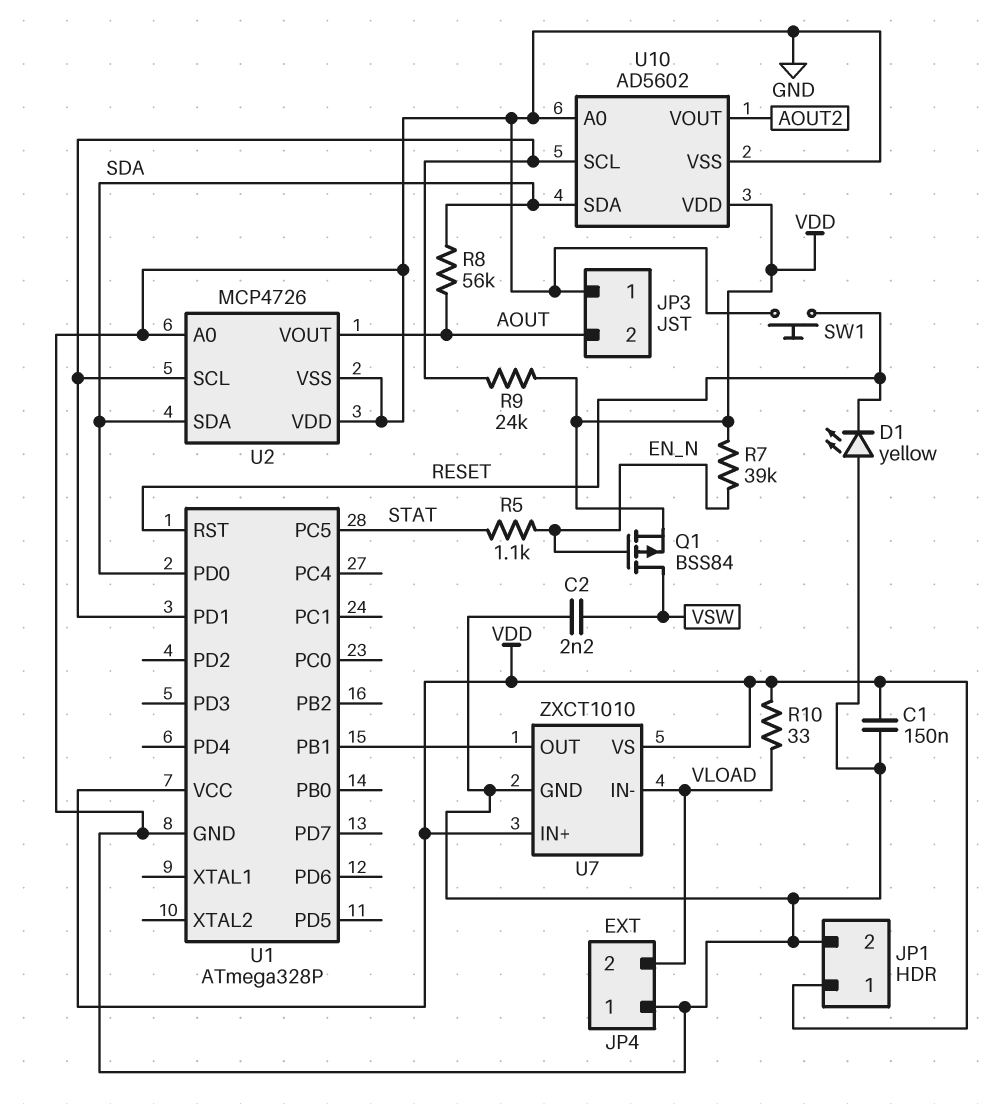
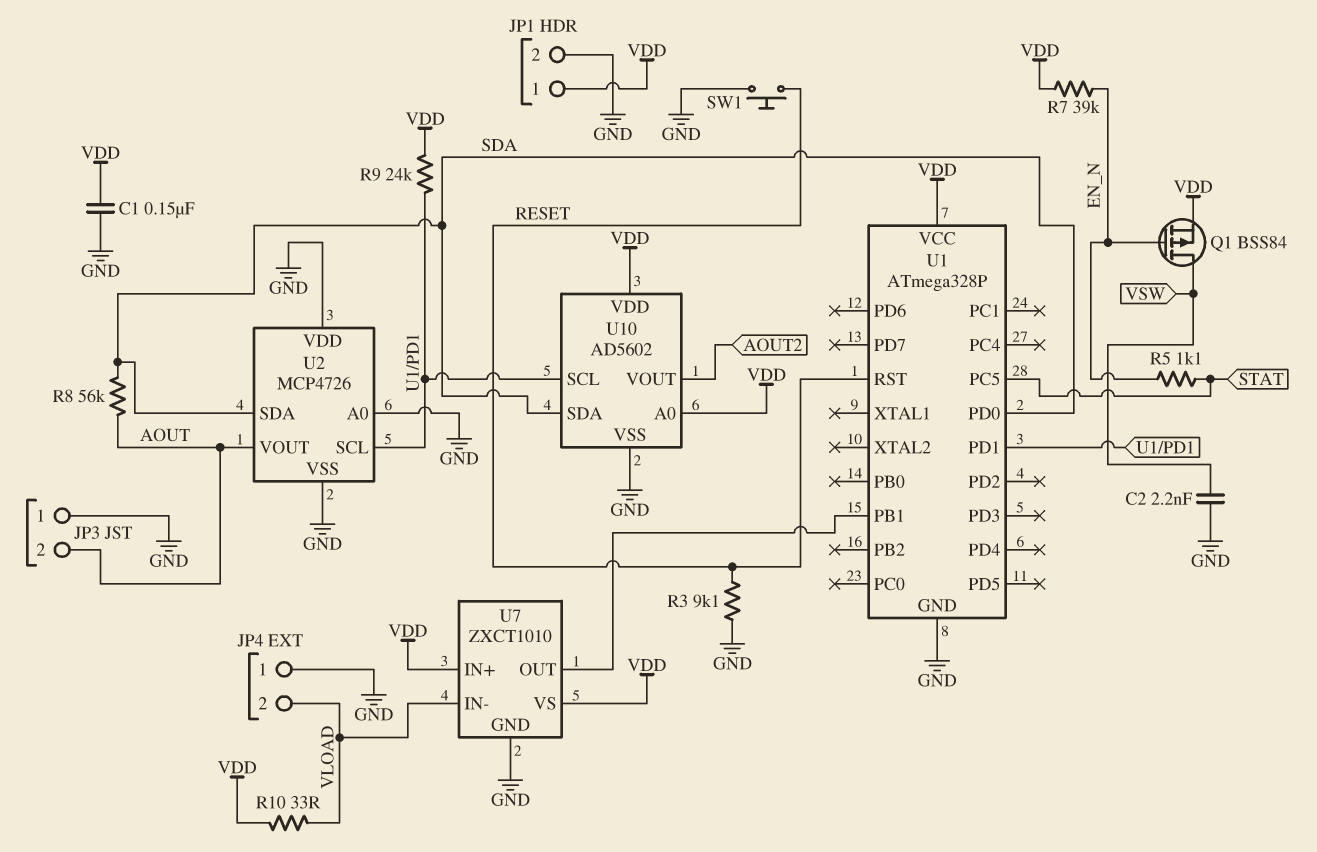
D1: LED yellow (A GND, K RESET) -> none
R3: none -> 9.1k (GND, RESET)
U10 pin A0: GND -> VDD

